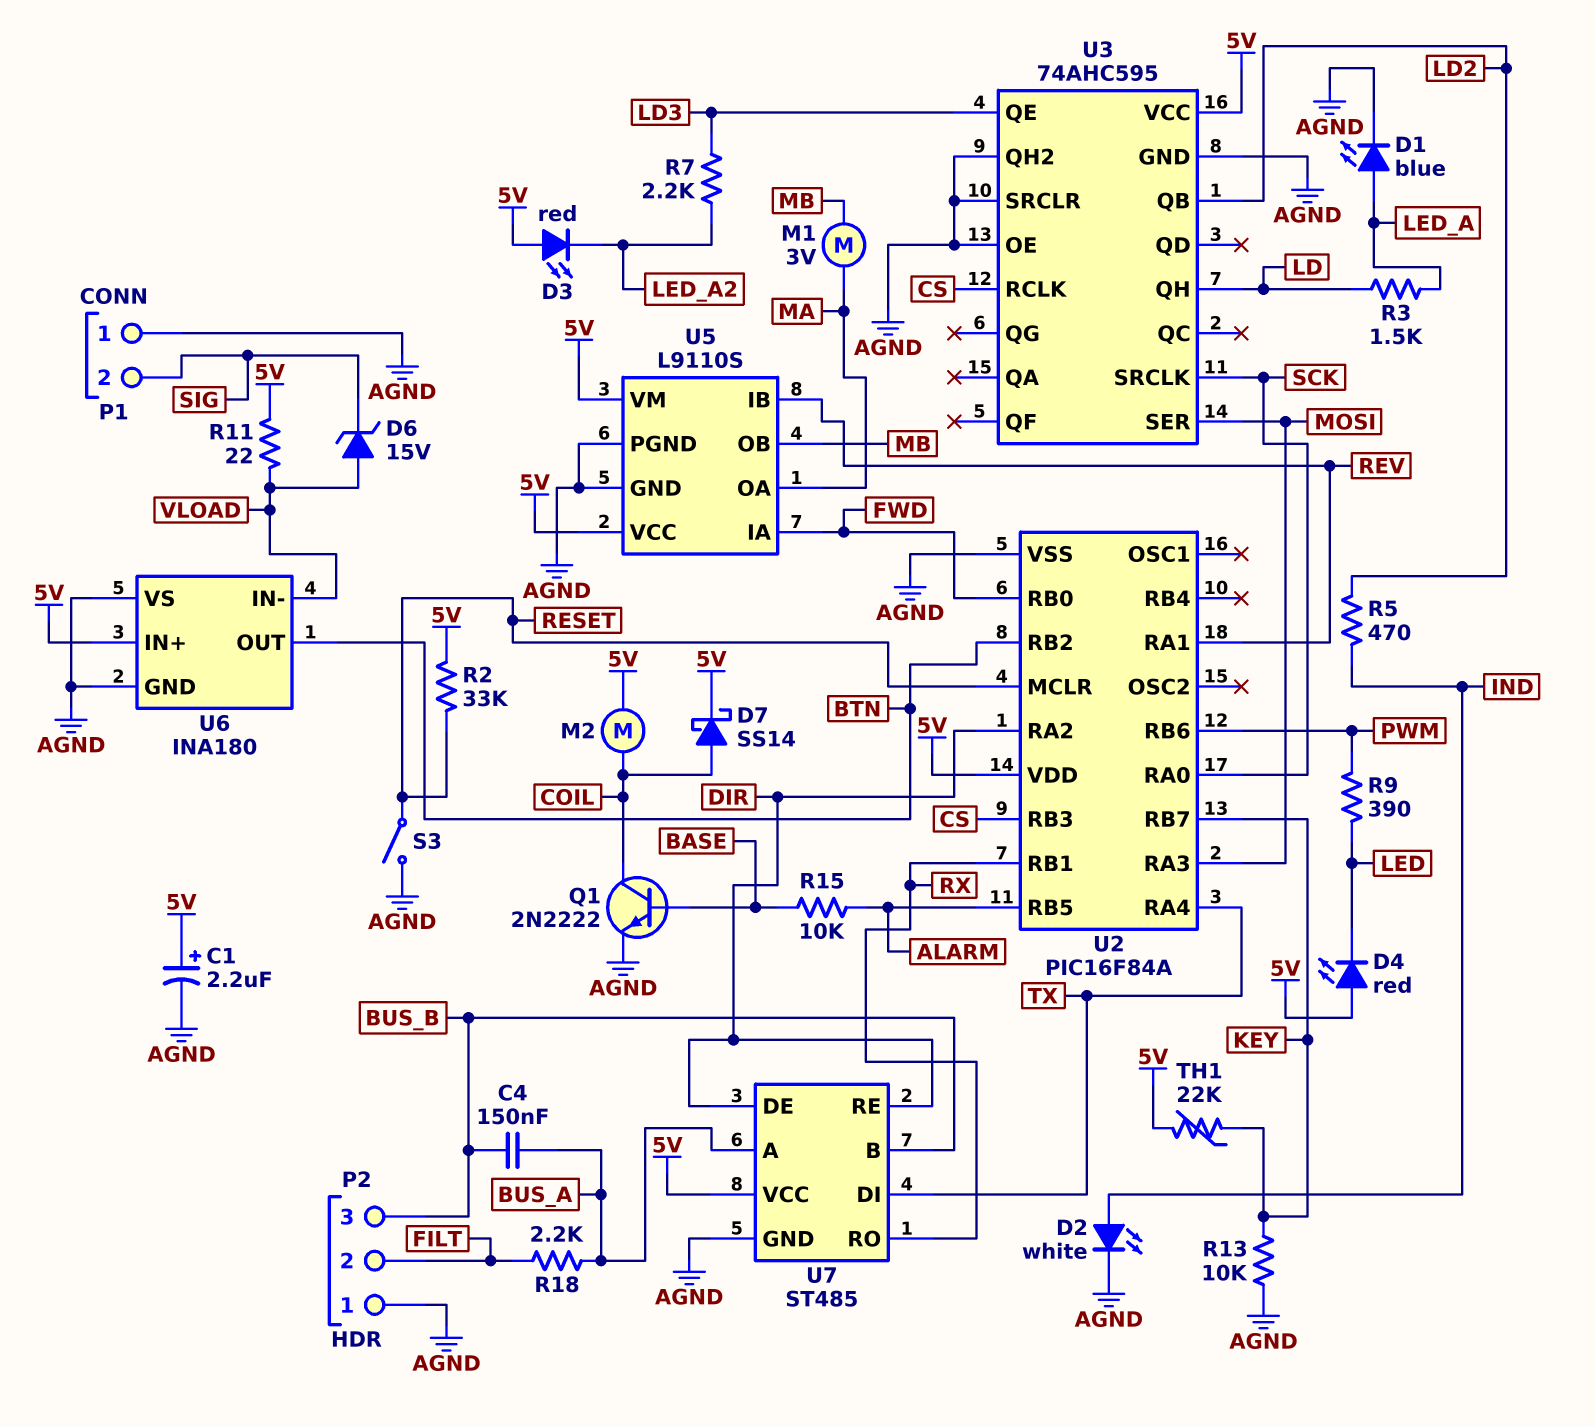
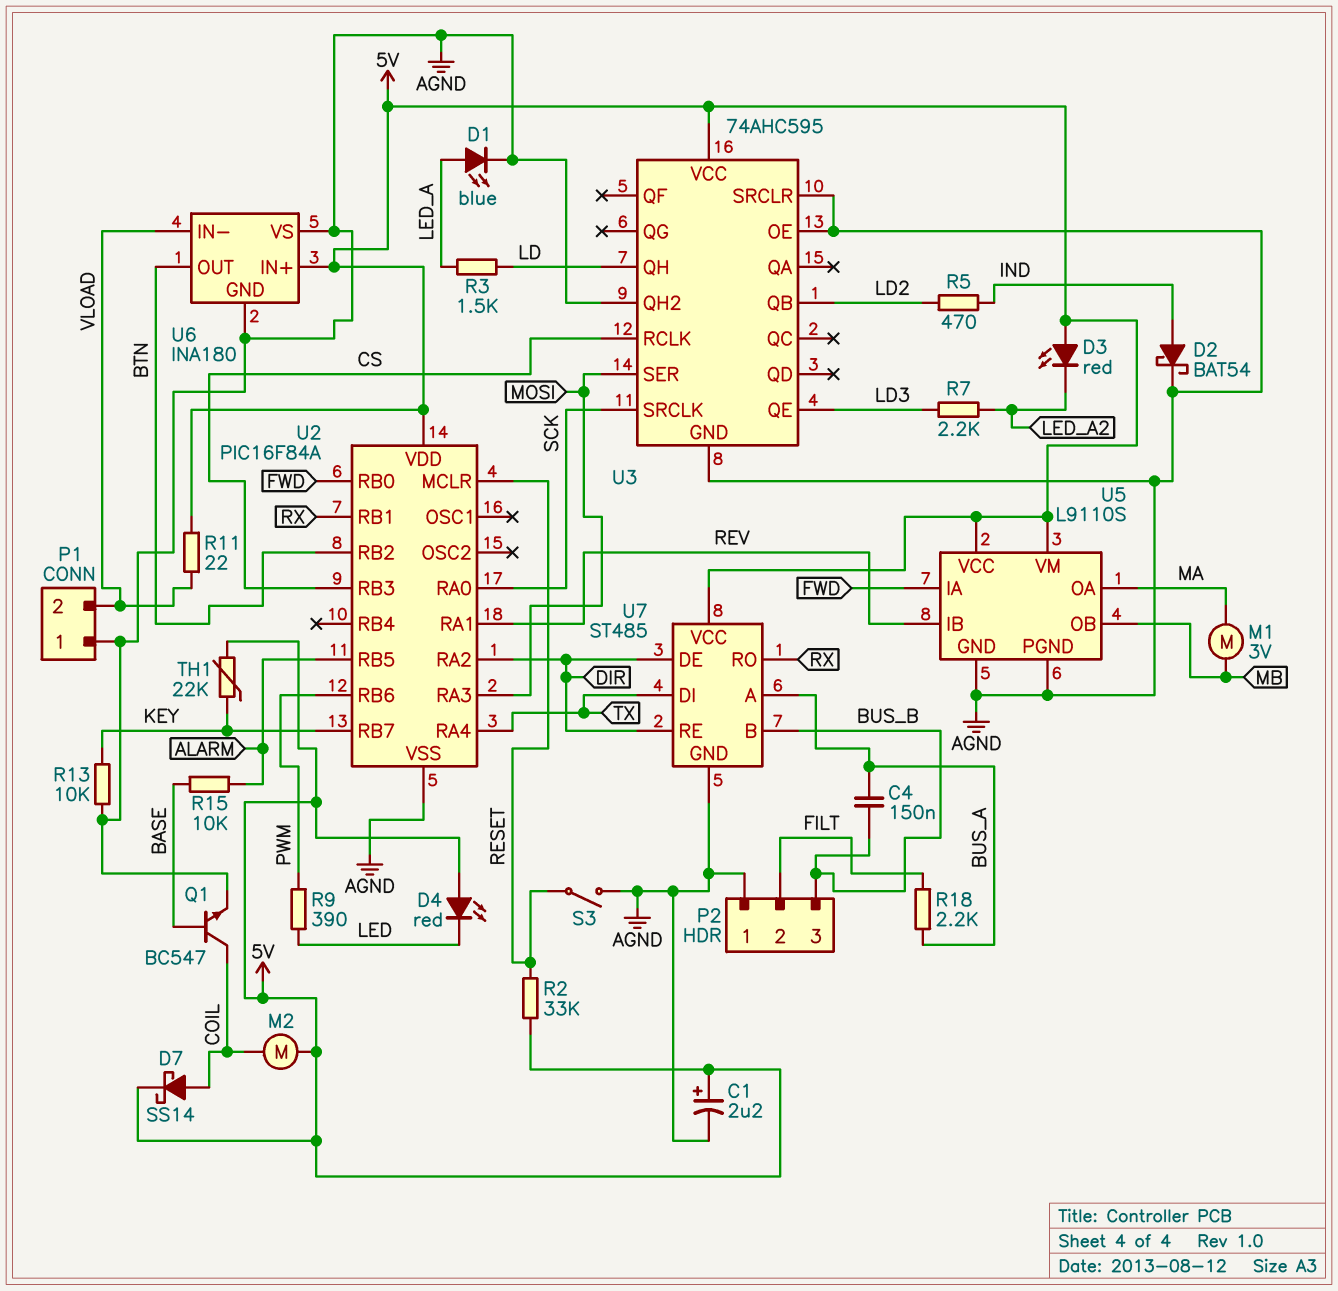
D2: LED white (A IND, K AGND) -> schottky BAT54 (A IND, K AGND)
D6: zener 15V (A VLOAD, K SIG) -> none
P1 pin 2: SIG -> VLOAD
Q1: NPN 2N2222 (B BASE, C COIL, E AGND) -> NPN BC547 (B BASE, C COIL, E AGND)

